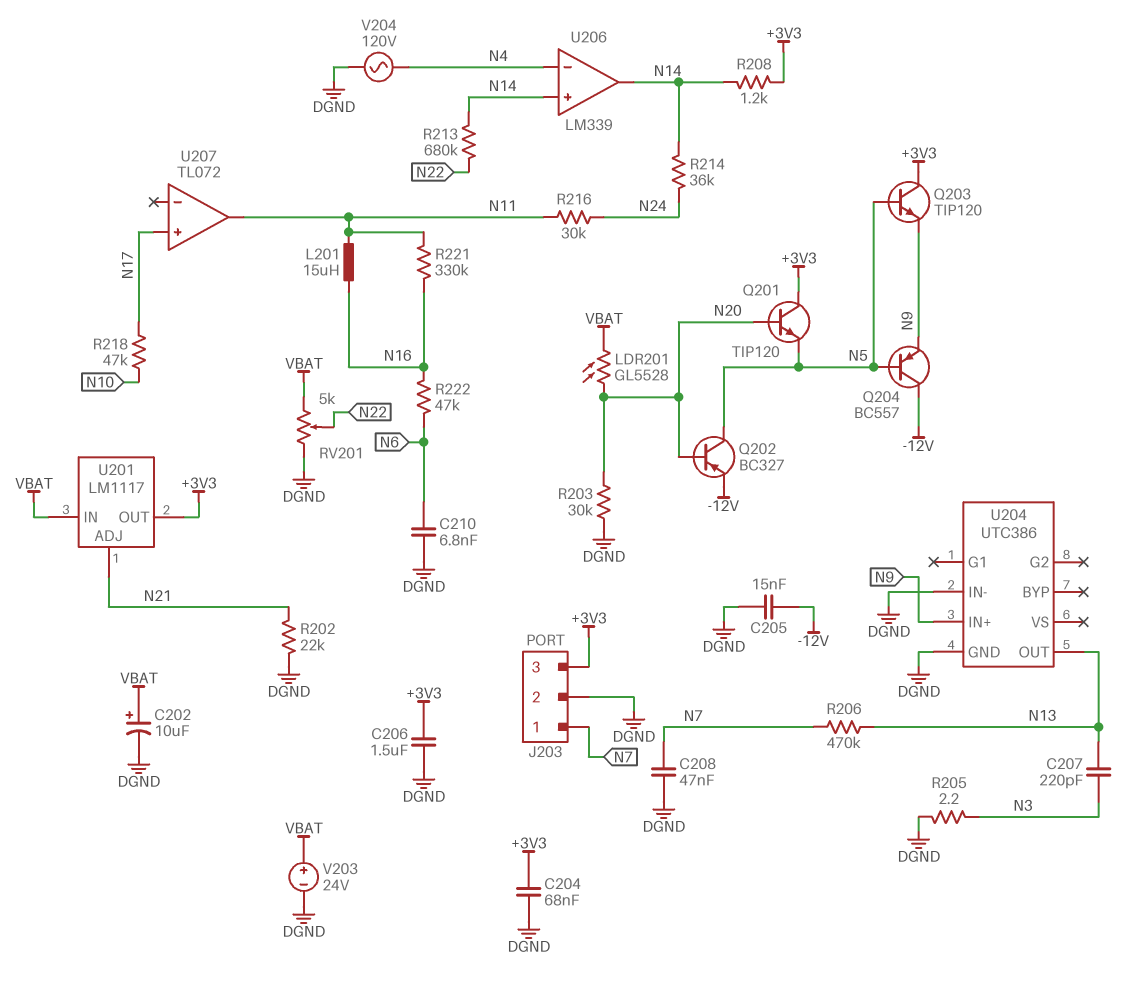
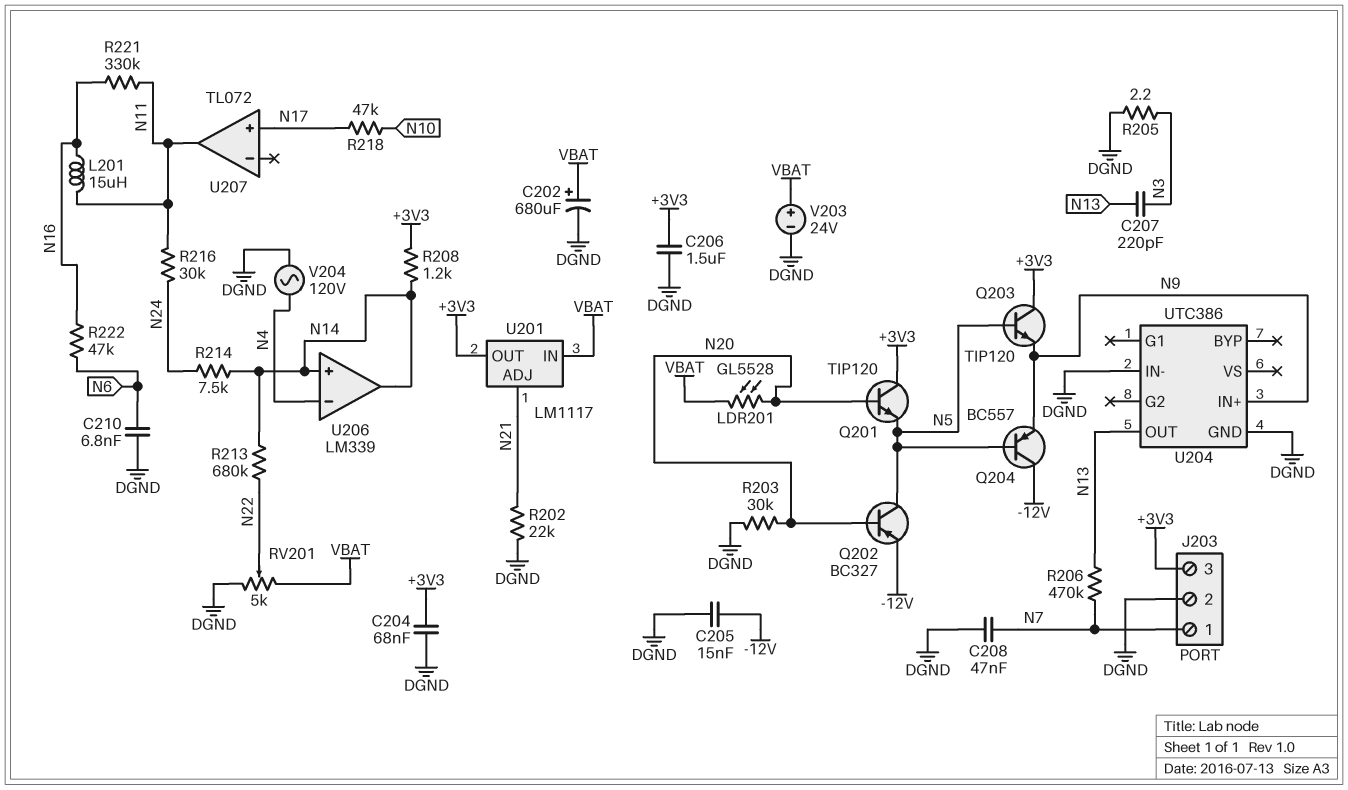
C202: 10uF (plus VBAT, minus DGND) -> 680uF (plus VBAT, minus DGND)
R214: 36k (N14, N24) -> 7.5k (N14, N24)

